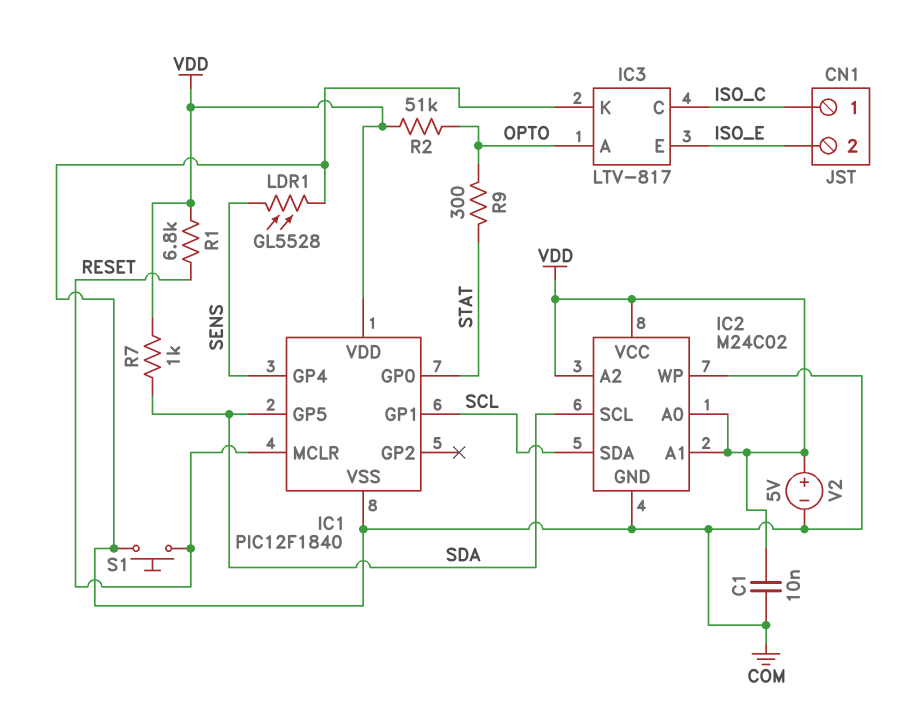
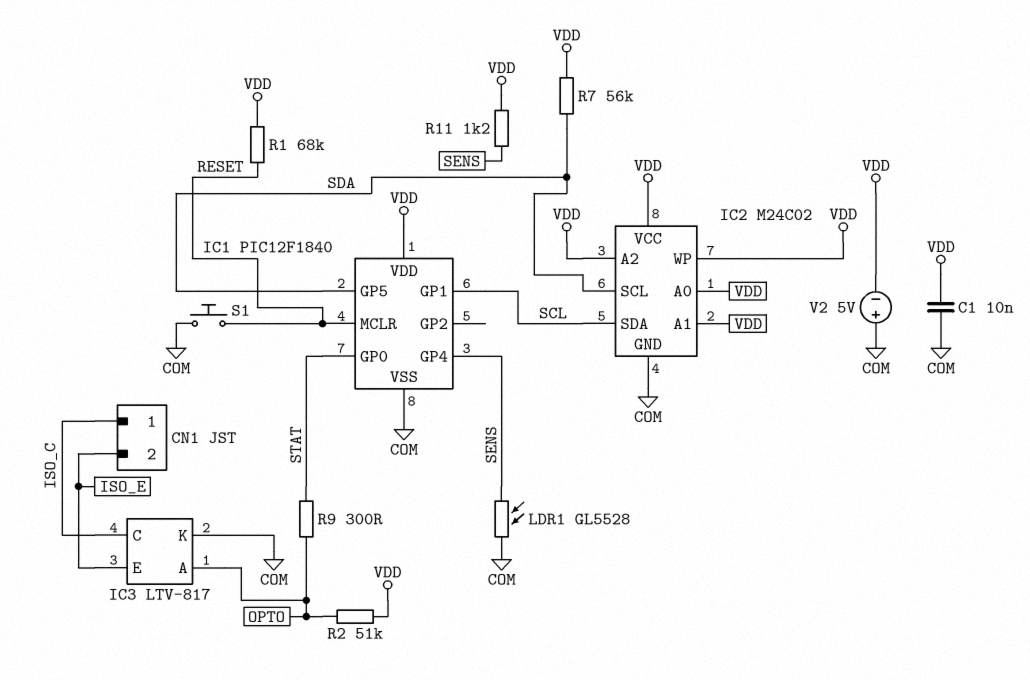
IC2 pin WP: COM -> VDD
R1: 6.8k (RESET, VDD) -> 68k (RESET, VDD)
R7: 1k (SDA, VDD) -> 56k (SDA, VDD)
R11: none -> 1.2k (SENS, VDD)
V2: 5V (plus VDD, minus COM) -> 5V (plus COM, minus VDD)

